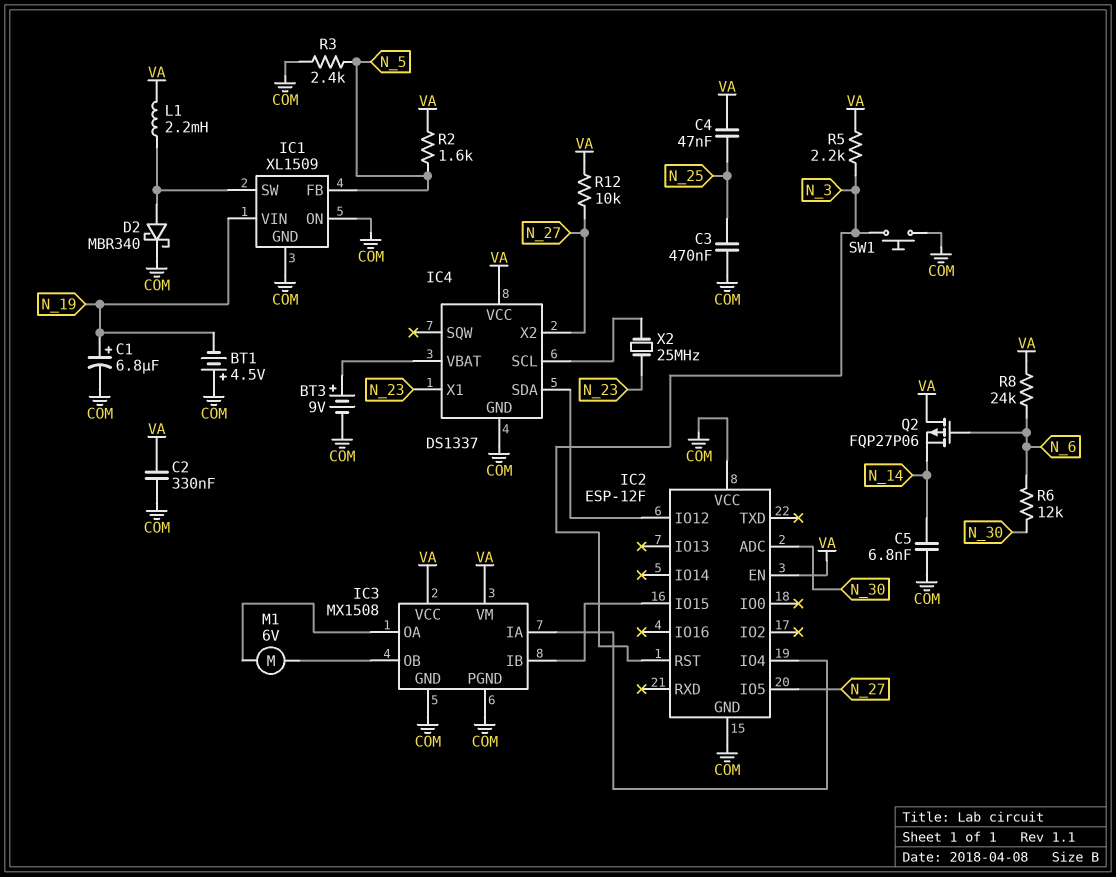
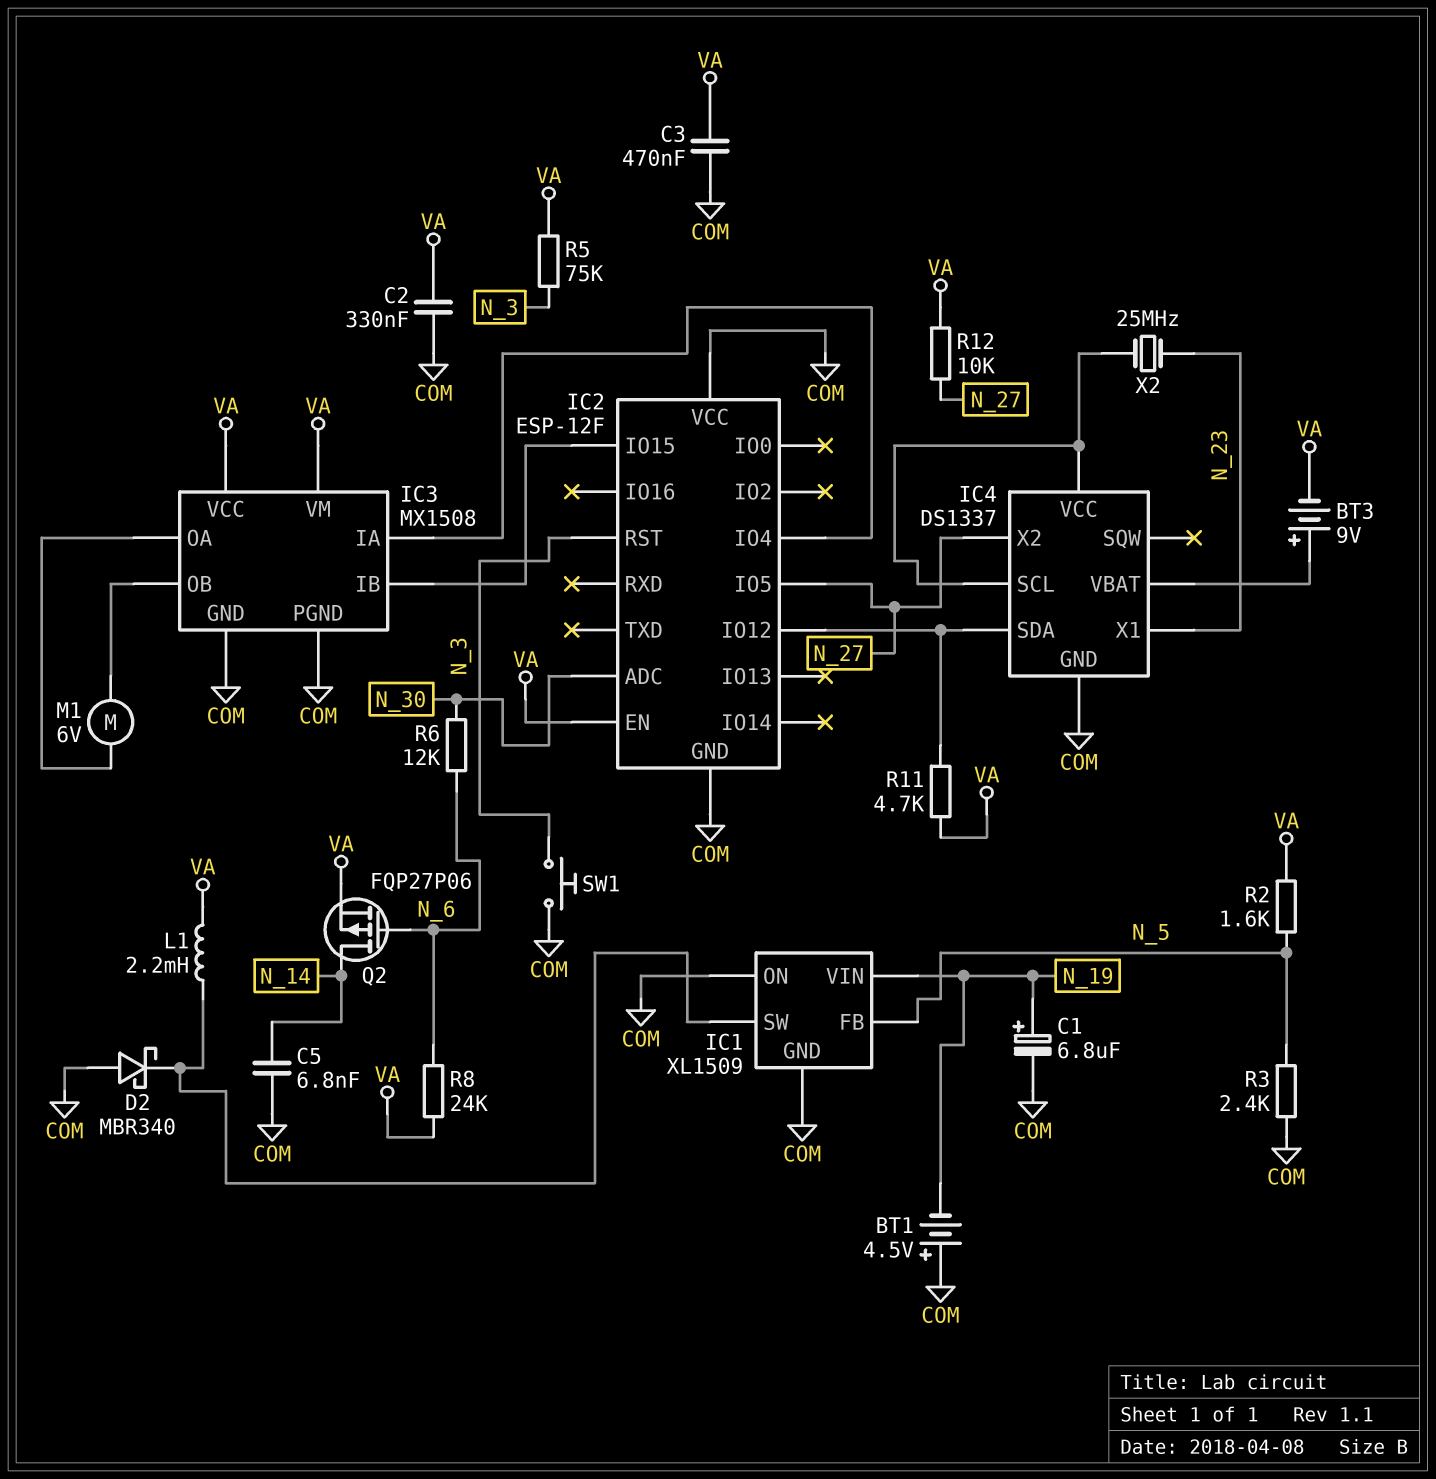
BT3: 9V (plus IC4/VBAT, minus COM) -> 9V (plus IC4/VBAT, minus VA)
C3: 470nF (COM, N_25) -> 470nF (COM, VA)
C4: 47nF (N_25, VA) -> none
D2: schottky MBR340 (A IC1/SW, K COM) -> schottky MBR340 (A COM, K IC1/SW)
IC4 pin VCC: VA -> IC4/SCL
Q2: PMOS FQP27P06 (G N_6, D VA, S N_14) -> PMOS FQP27P06 (G N_6, D N_14, S VA)
R5: 2.2k (N_3, VA) -> 75k (N_3, VA)
R11: none -> 4.7k (IC2/IO12, VA)

